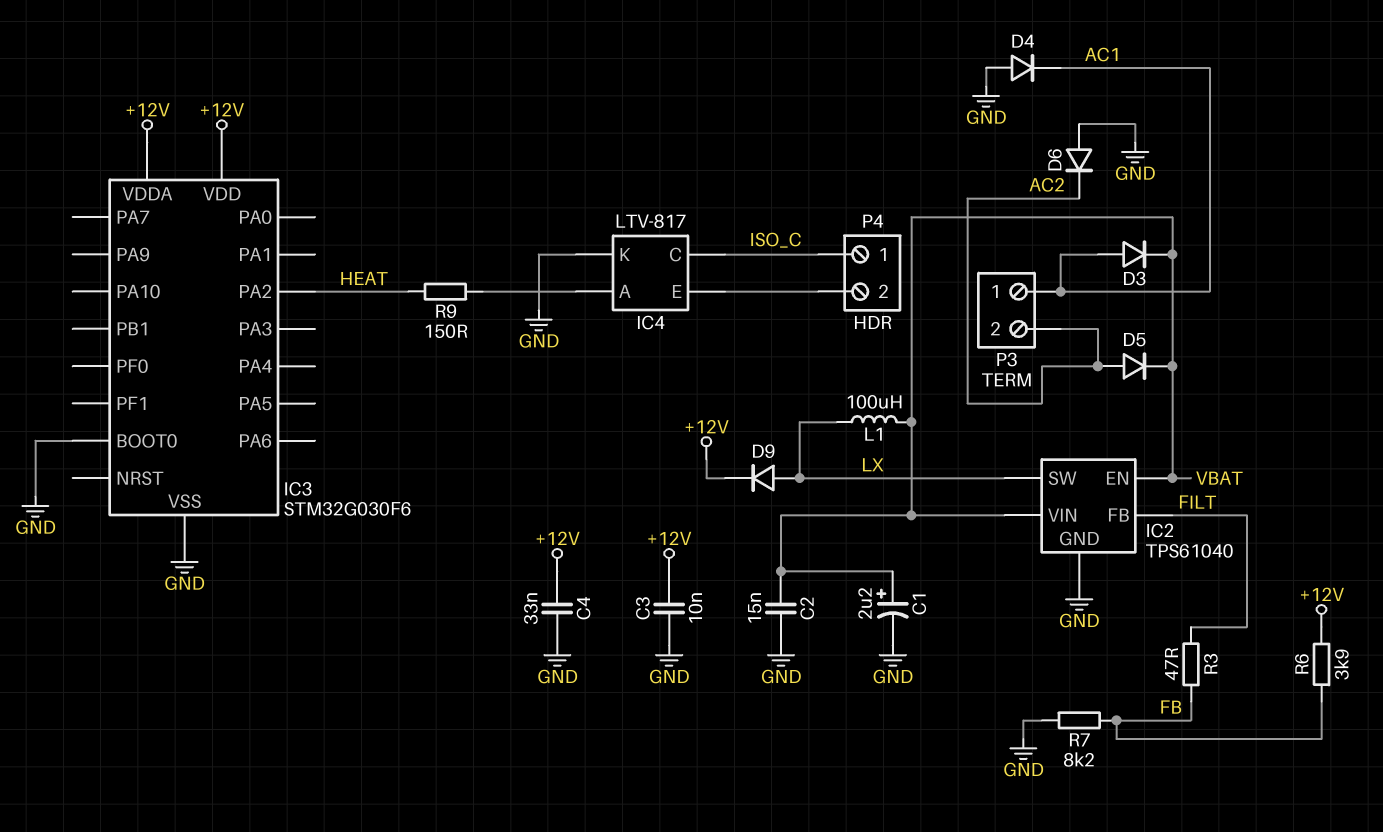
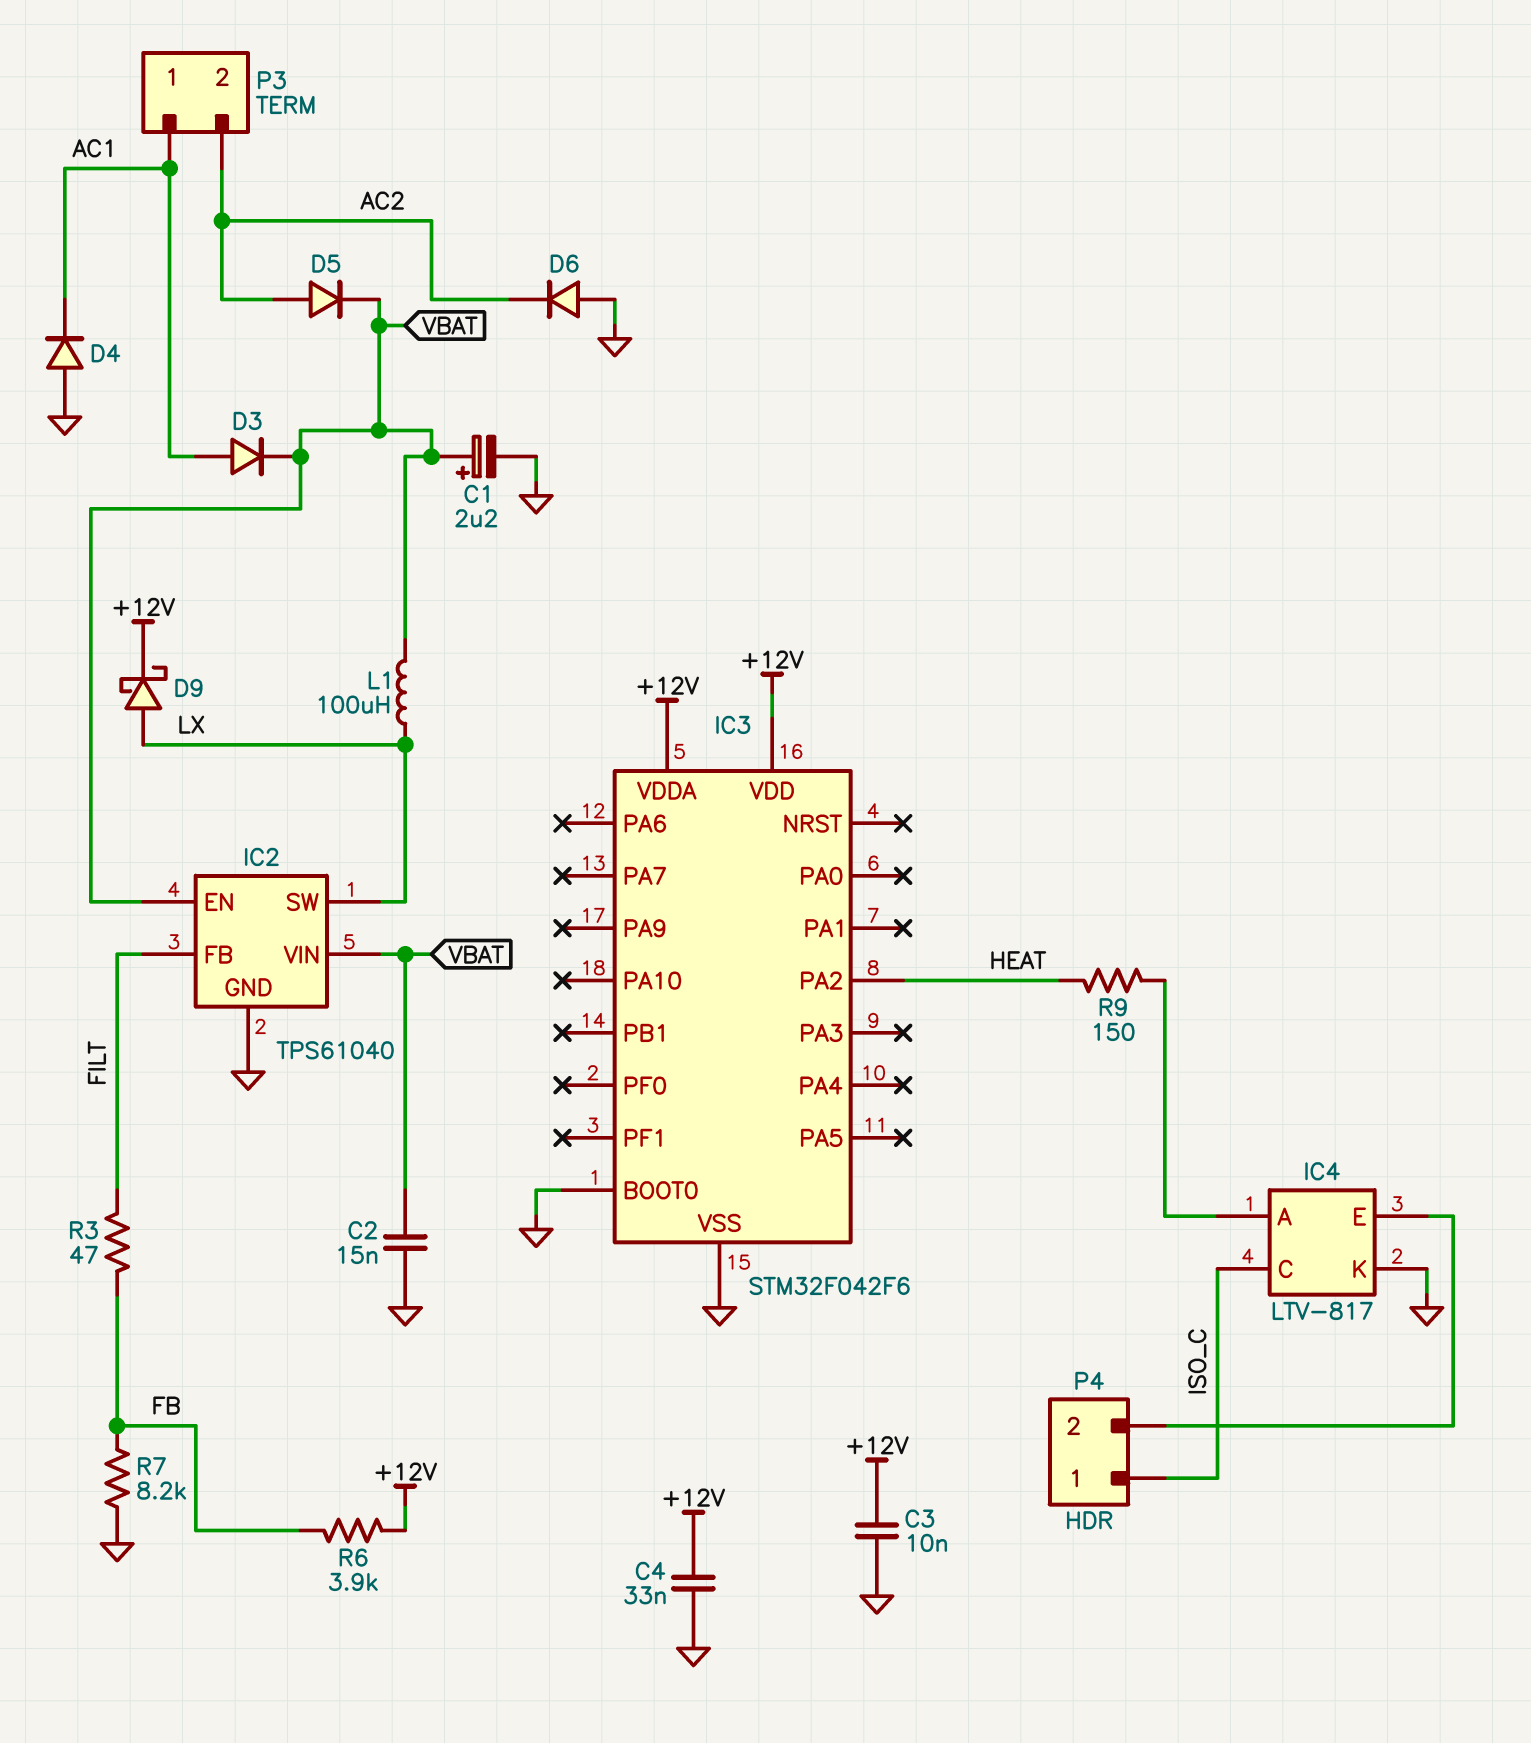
D9: diode (A LX, K +12V) -> schottky (A LX, K +12V)
IC3: STM32G030F6 -> STM32F042F6

